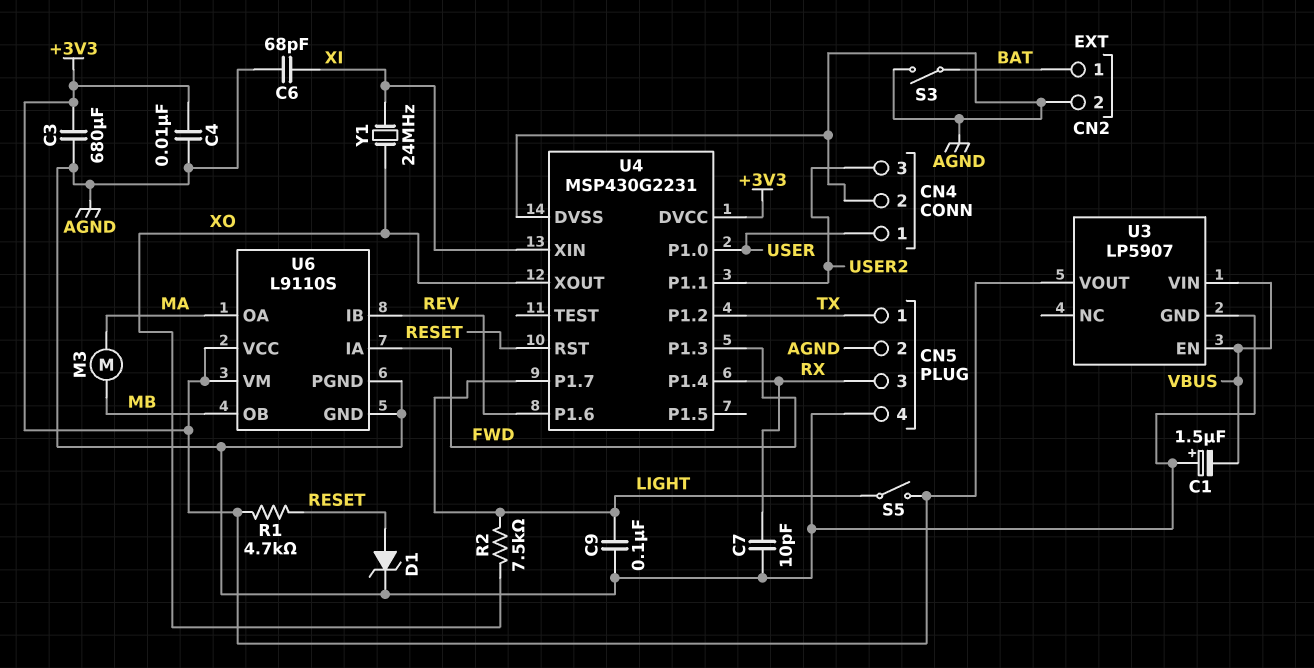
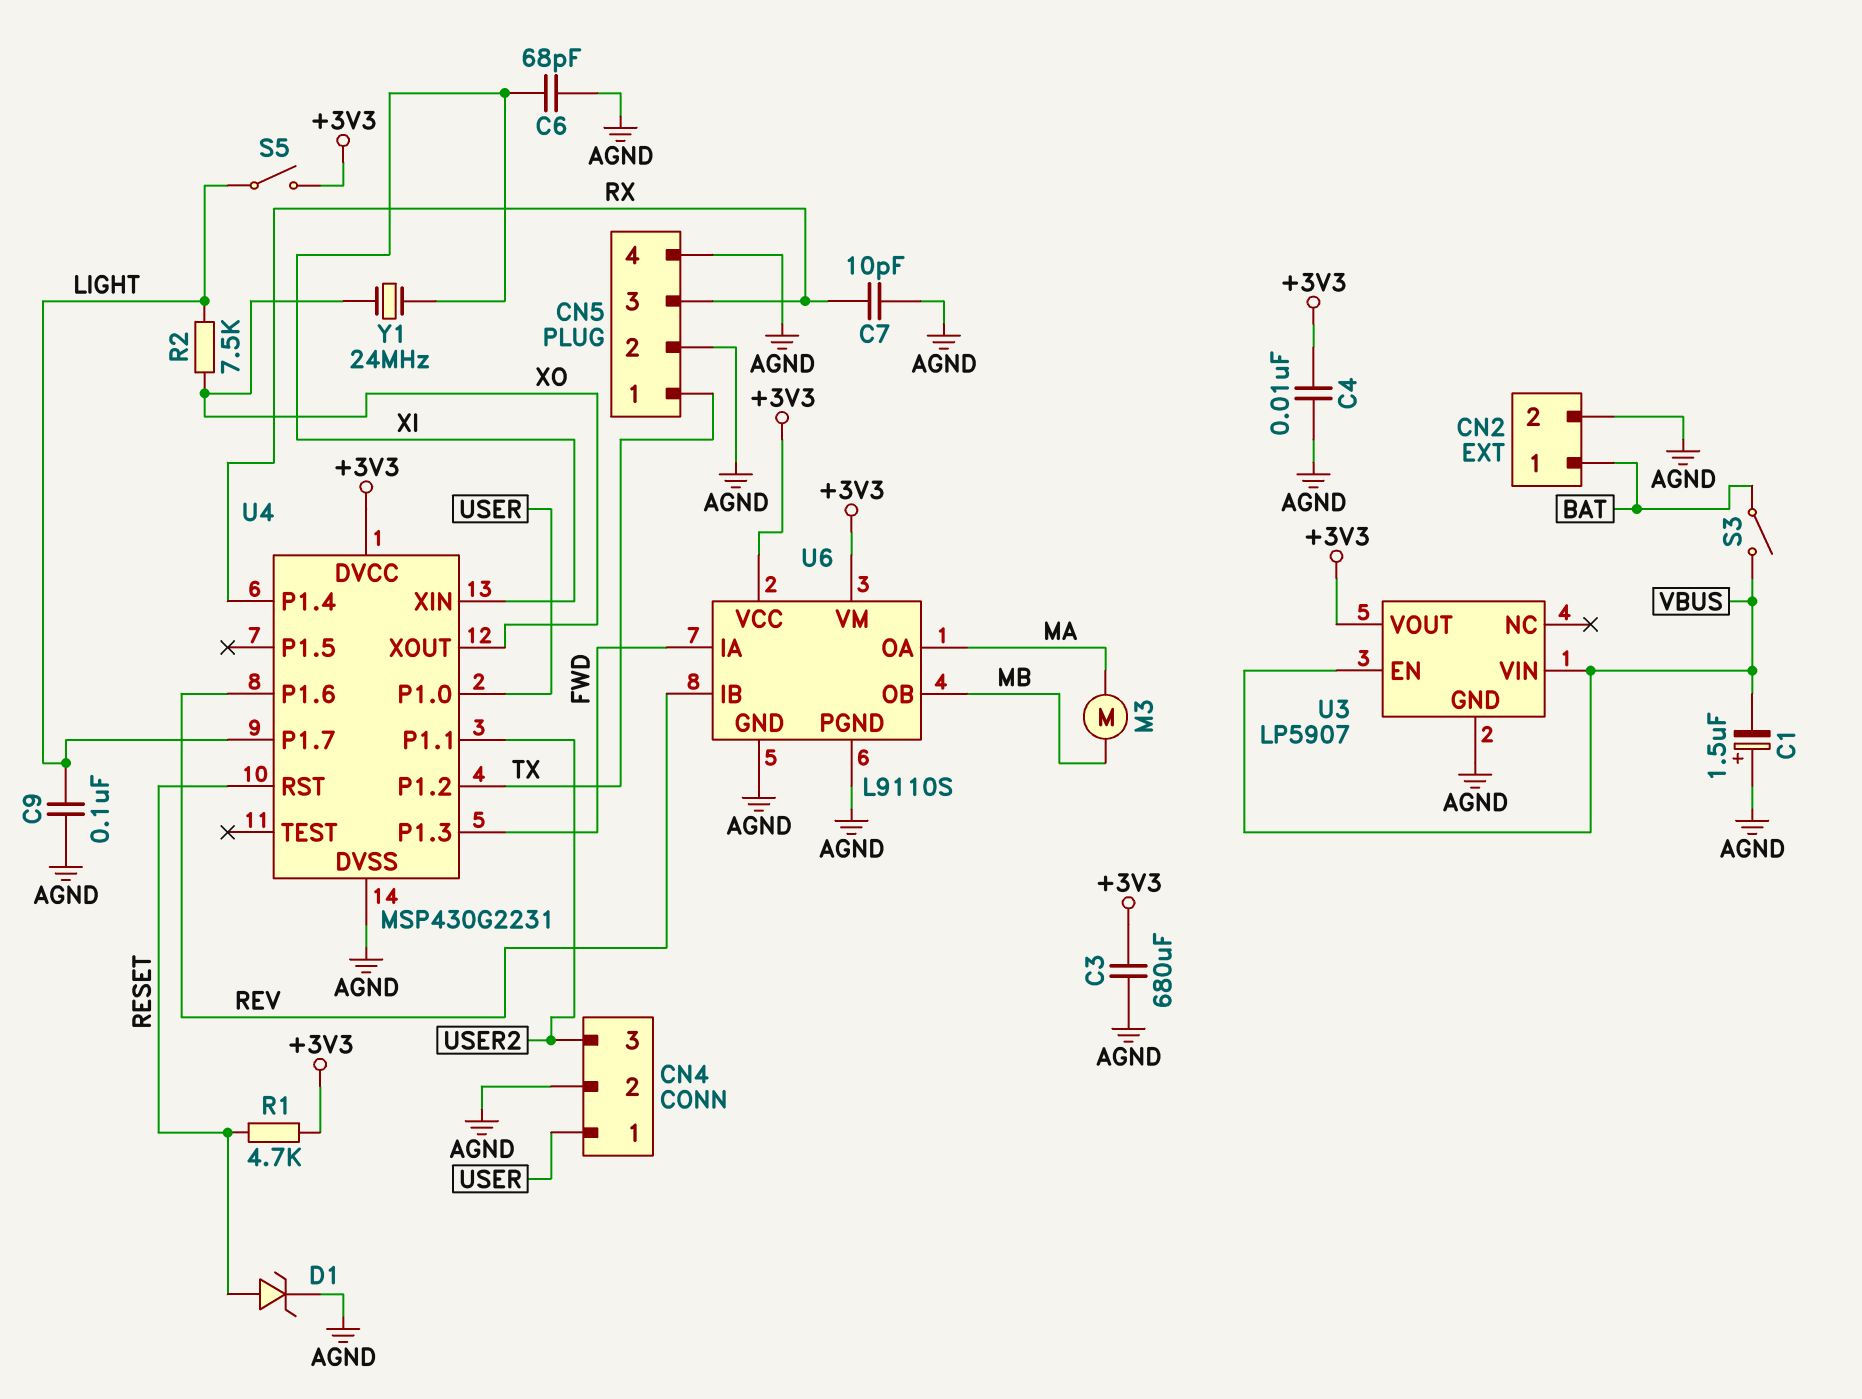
S3: switch (AGND, BAT) -> switch (BAT, VBUS)

